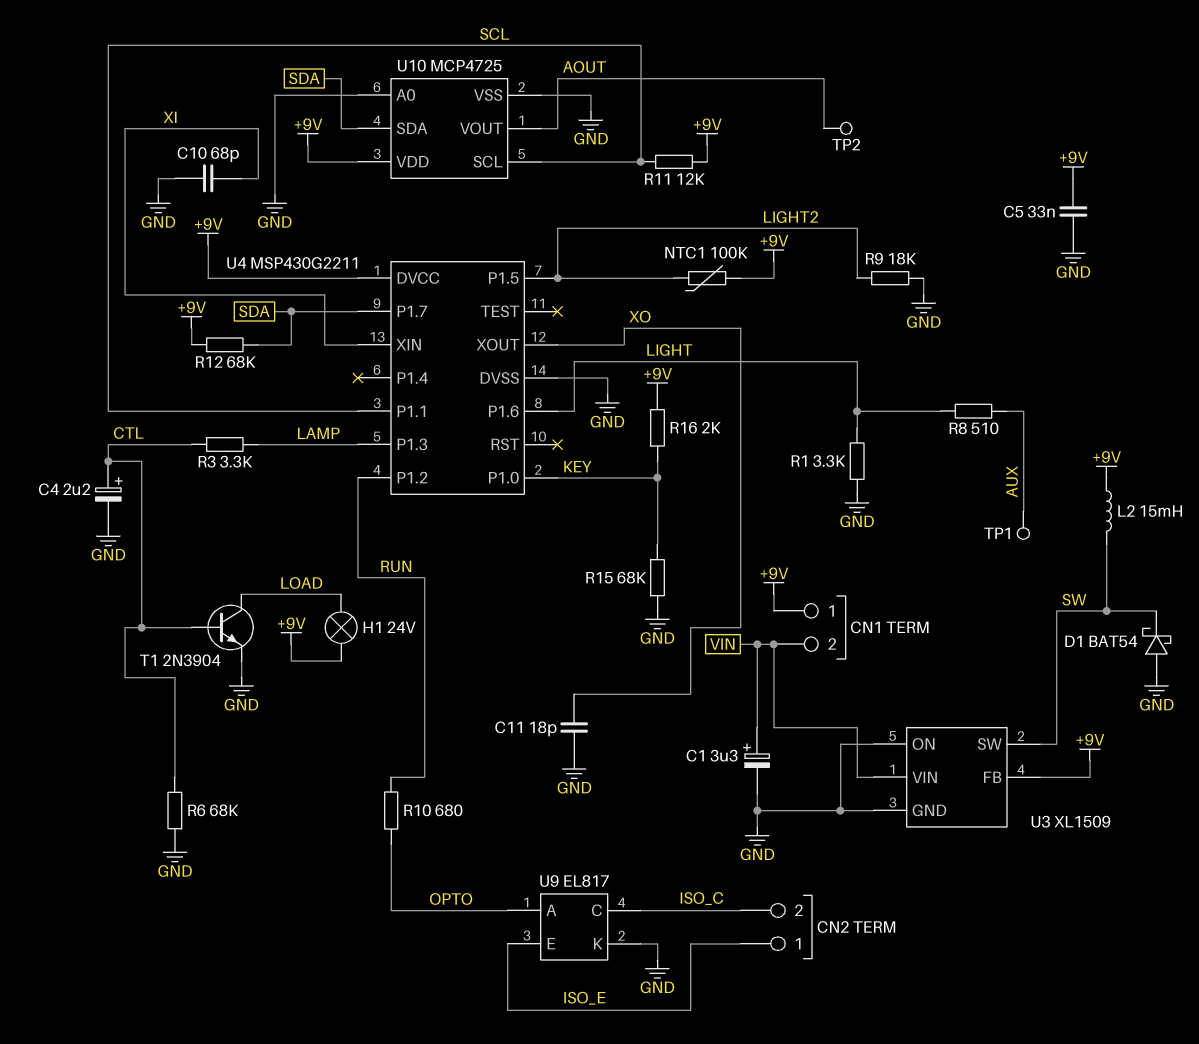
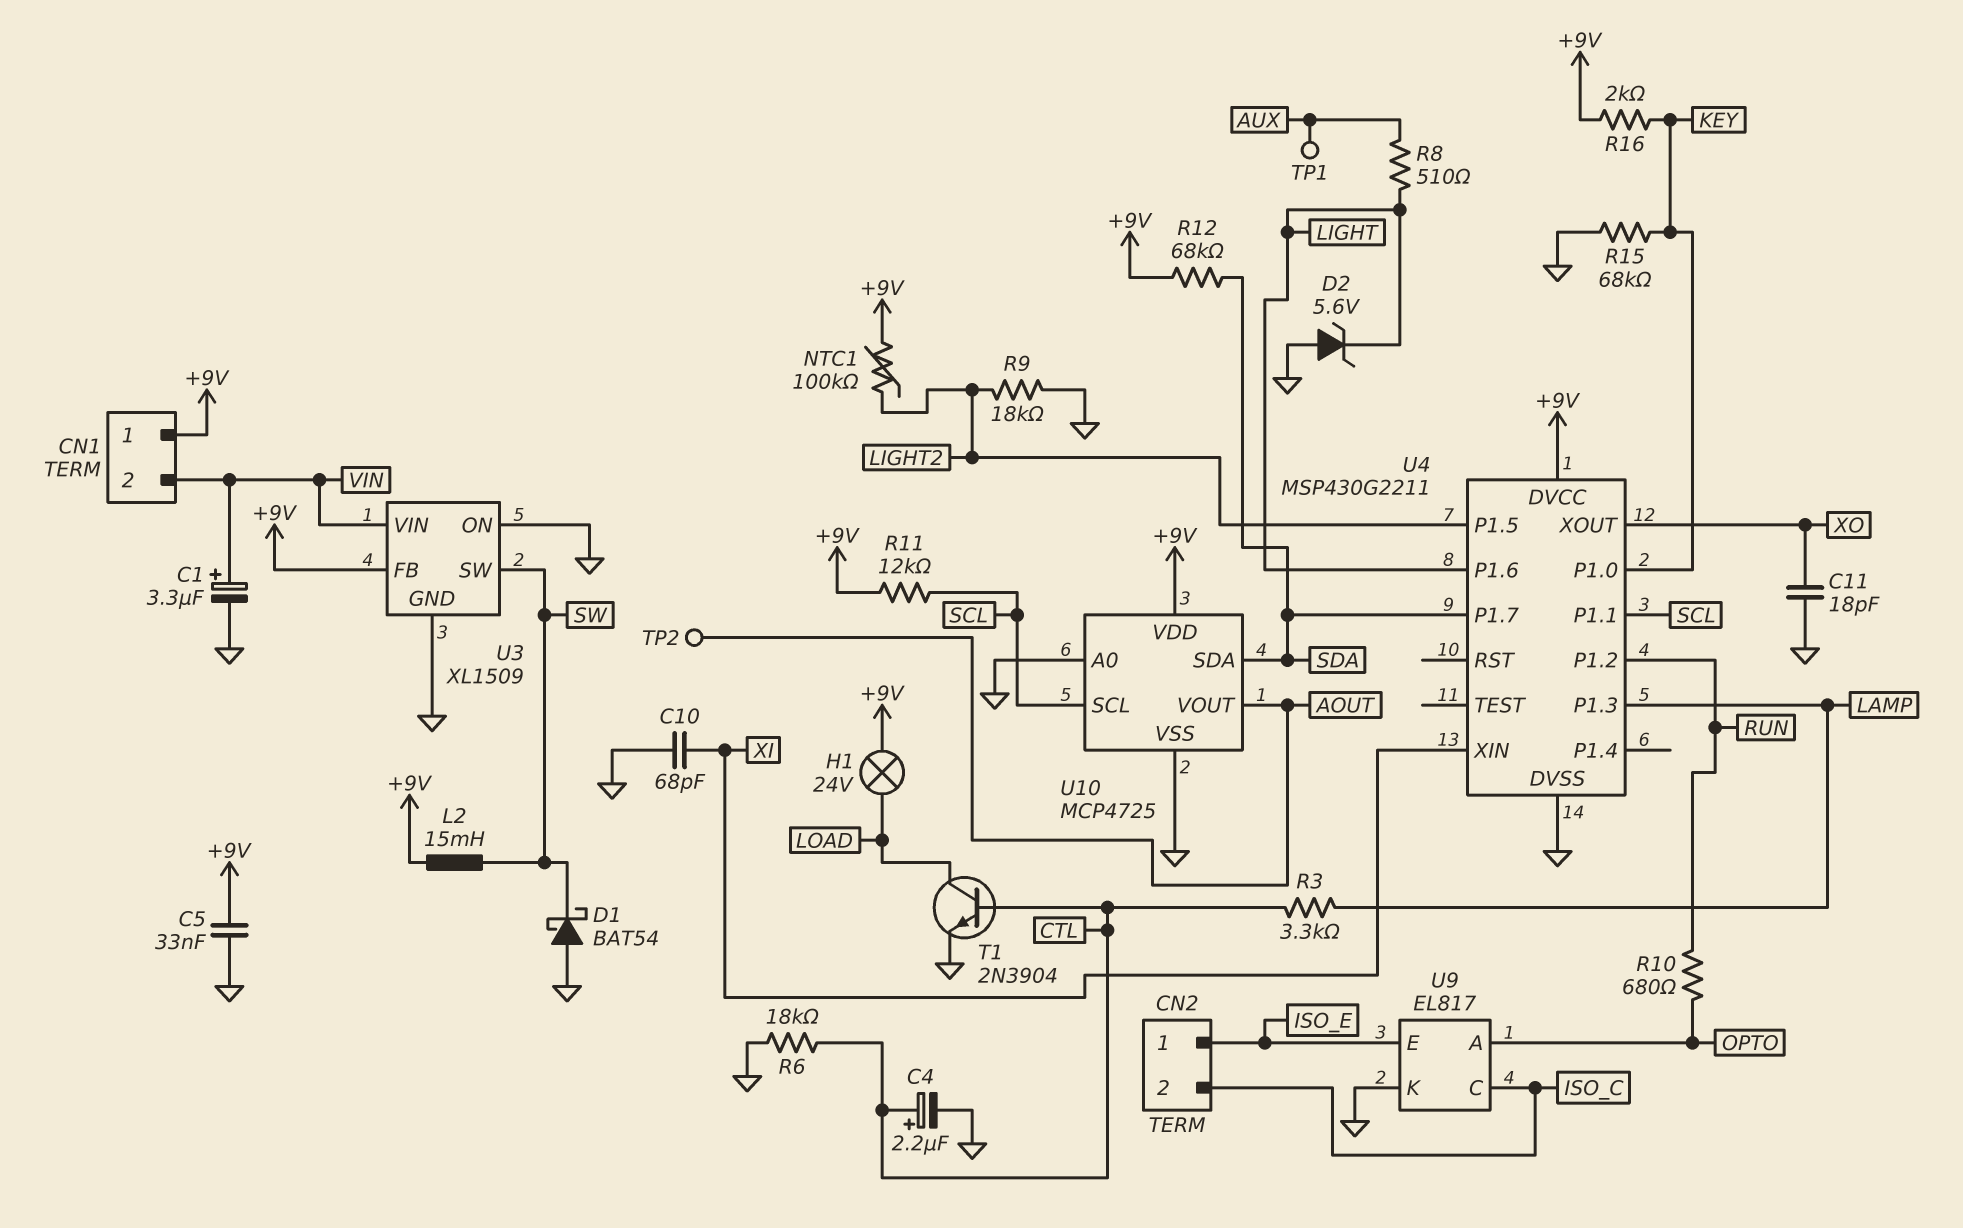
D2: none -> zener 5.6V (A GND, K LIGHT)
R1: 3.3k (GND, LIGHT) -> none
R6: 68k (CTL, GND) -> 18k (CTL, GND)

